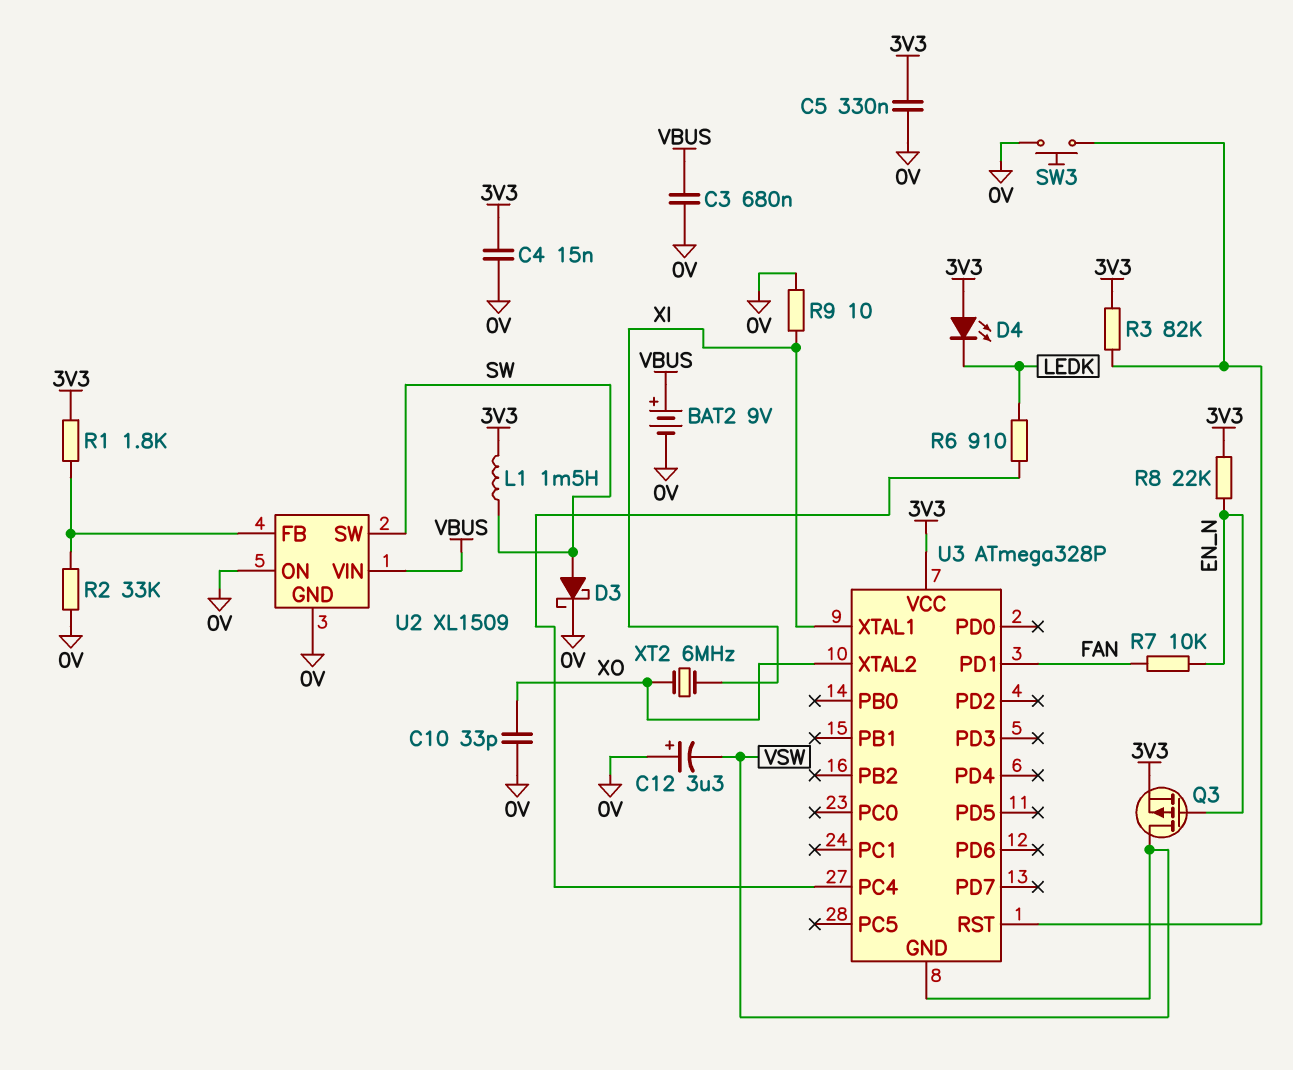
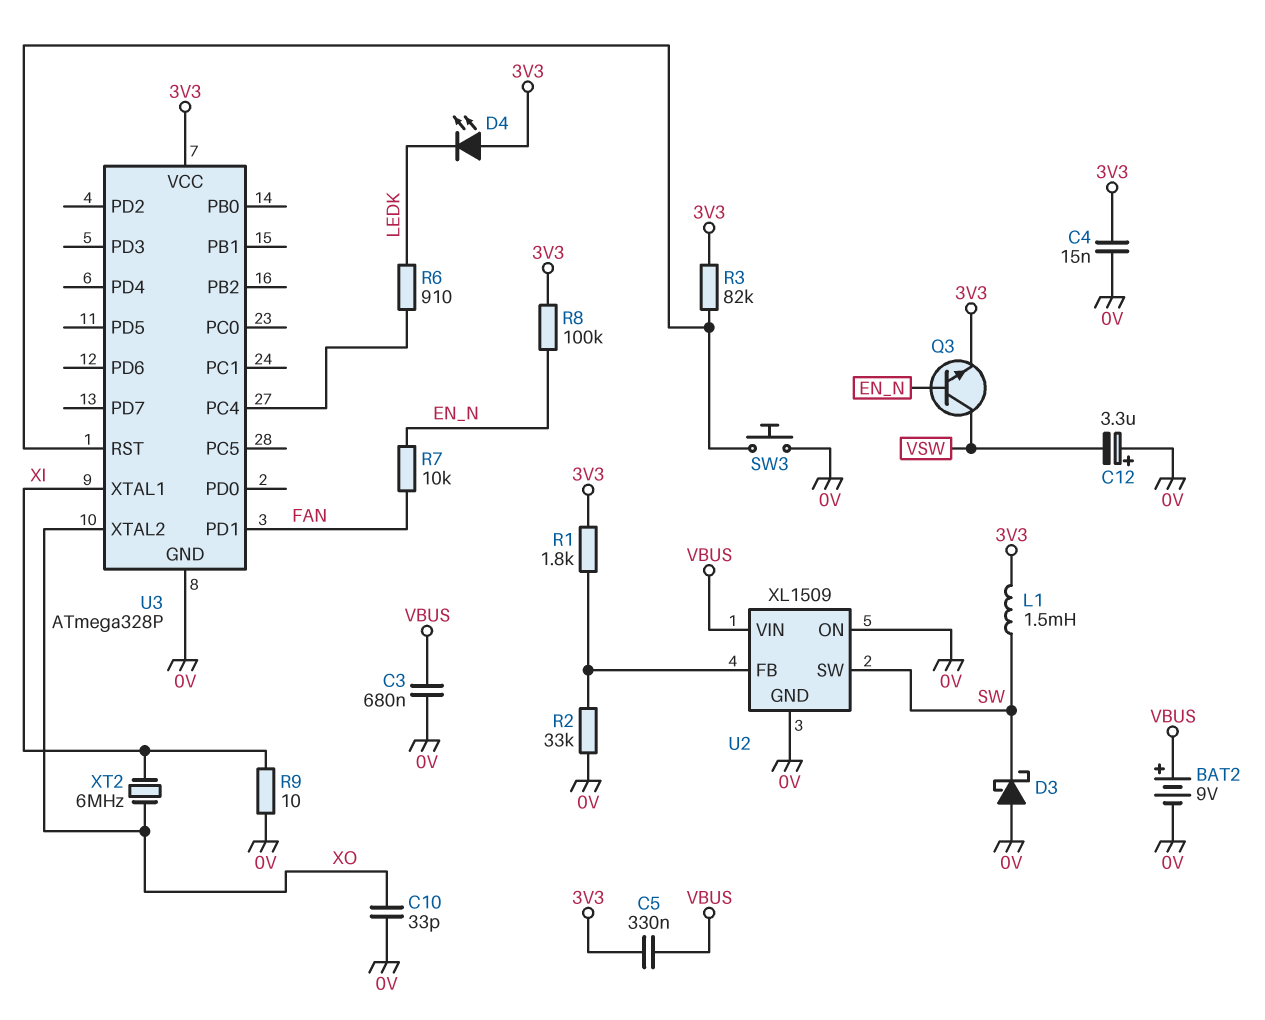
C5: 330nF (0V, 3V3) -> 330nF (3V3, VBUS)
D3: schottky (A SW, K 0V) -> schottky (A 0V, K SW)
Q3: PMOS (G EN_N, D VSW, S 3V3) -> NPN (B EN_N, C VSW, E 3V3)
R8: 22k (3V3, EN_N) -> 100k (3V3, EN_N)
U3 pin GND: VSW -> 0V

